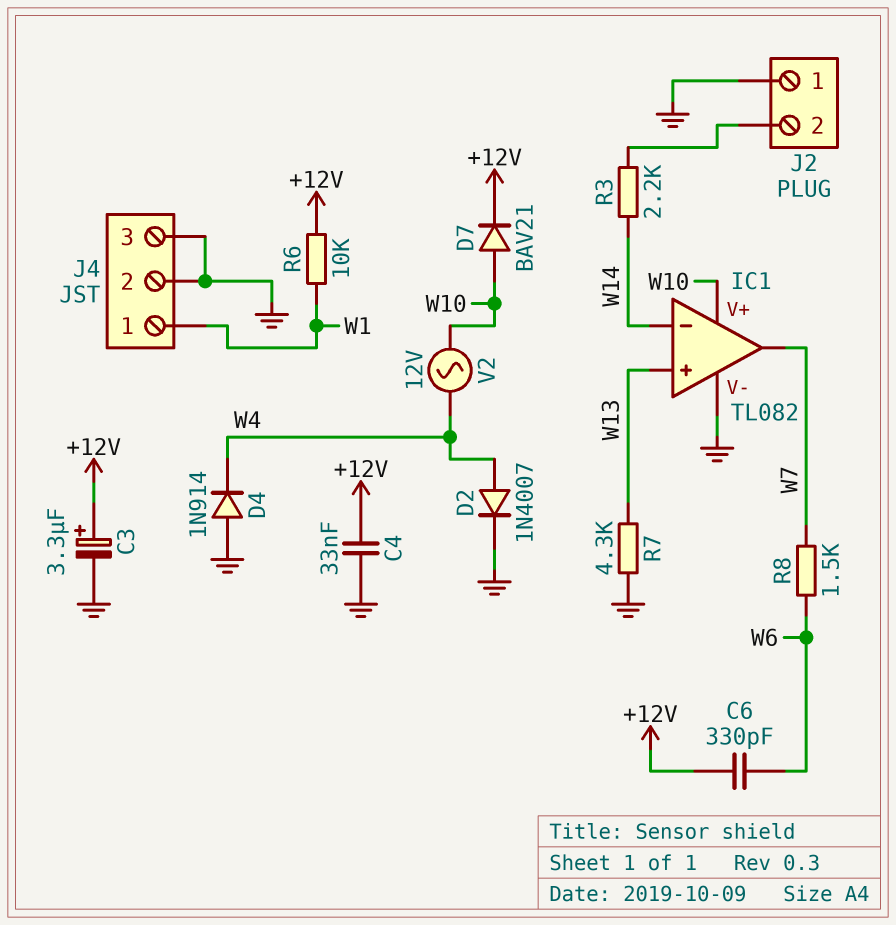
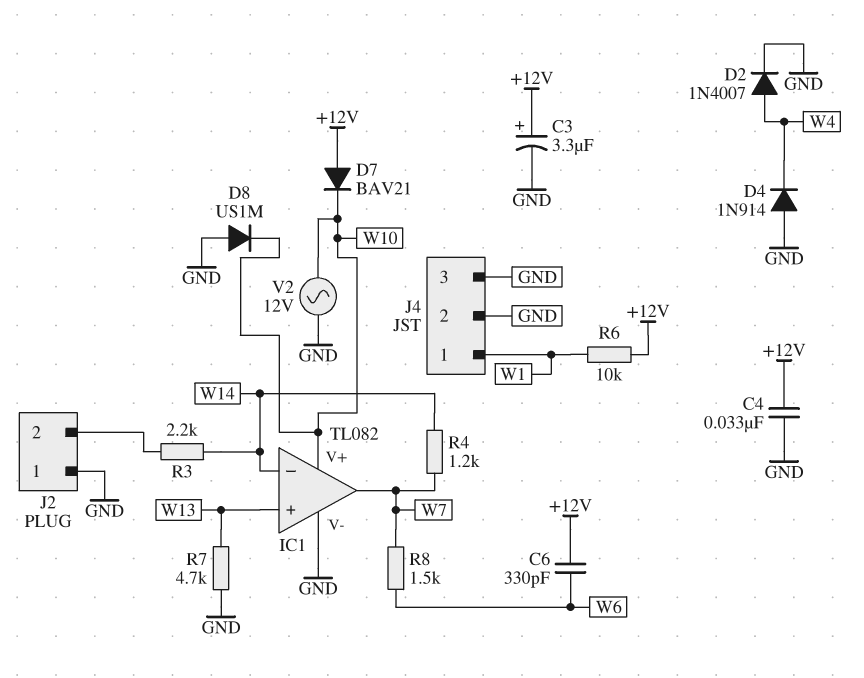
D7: diode BAV21 (A W10, K +12V) -> diode BAV21 (A +12V, K W10)
D8: none -> diode US1M (A GND, K W10)
R4: none -> 1.2k (W7, W14)
R7: 4.3k (GND, W13) -> 4.7k (GND, W13)
V2: AC 12V (W4, W10) -> AC 12V (GND, W10)

